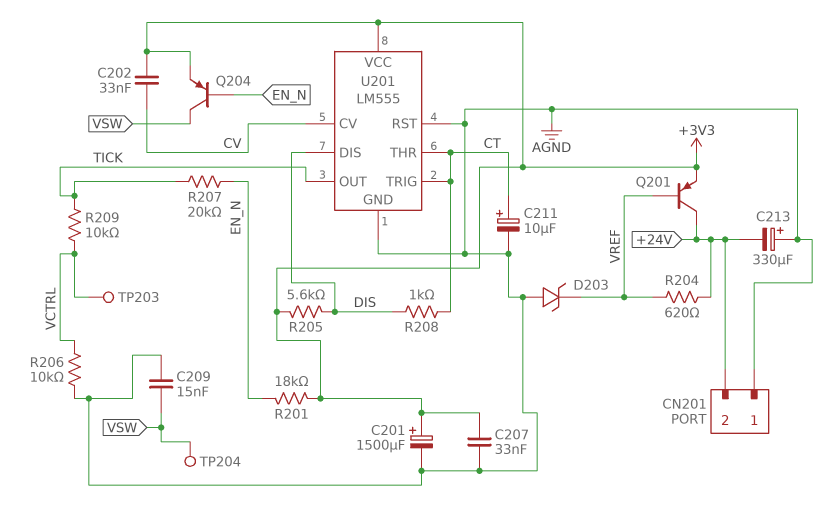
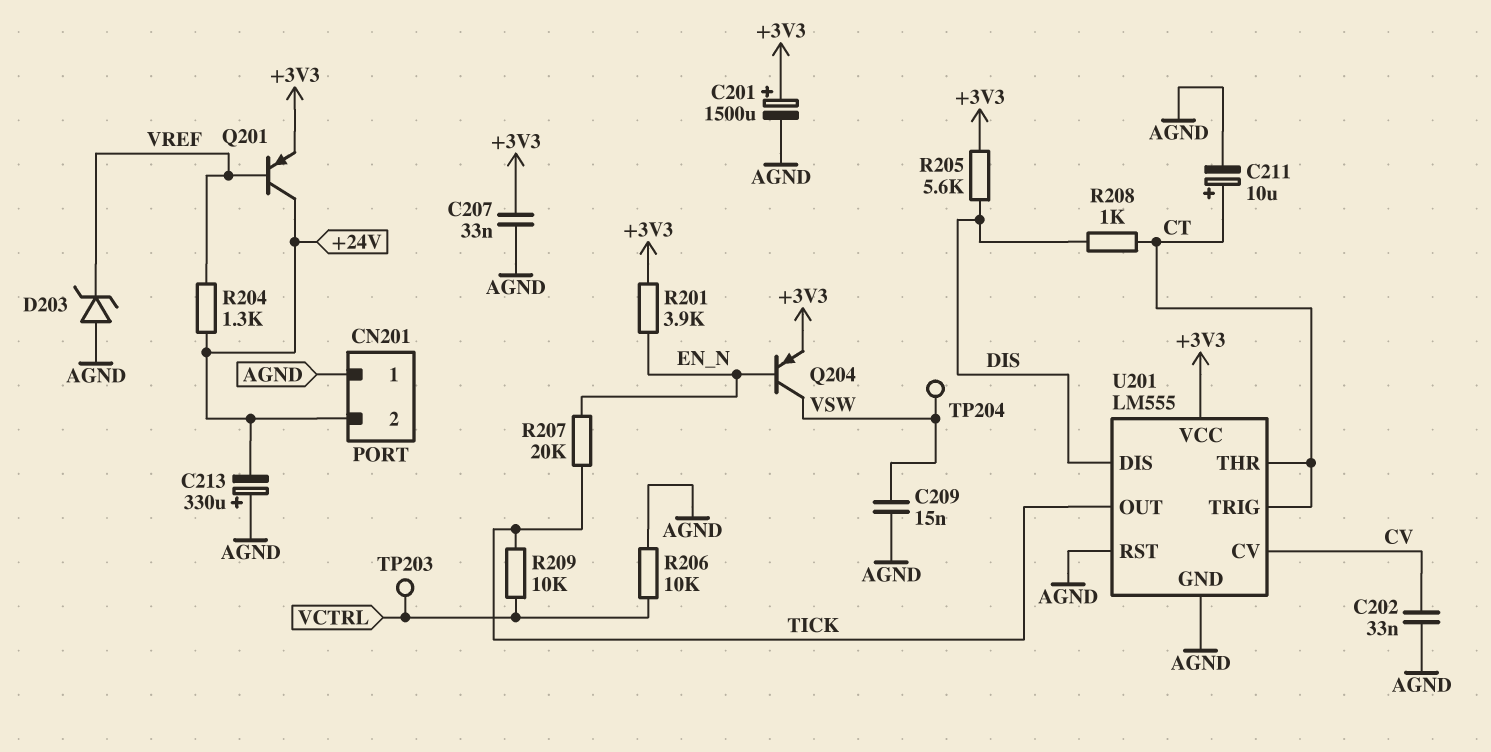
C202: 33nF (+3V3, CV) -> 33nF (AGND, CV)
R201: 18k (+3V3, EN_N) -> 3.9k (+3V3, EN_N)
R204: 620 (+24V, VREF) -> 1.3k (+24V, VREF)

